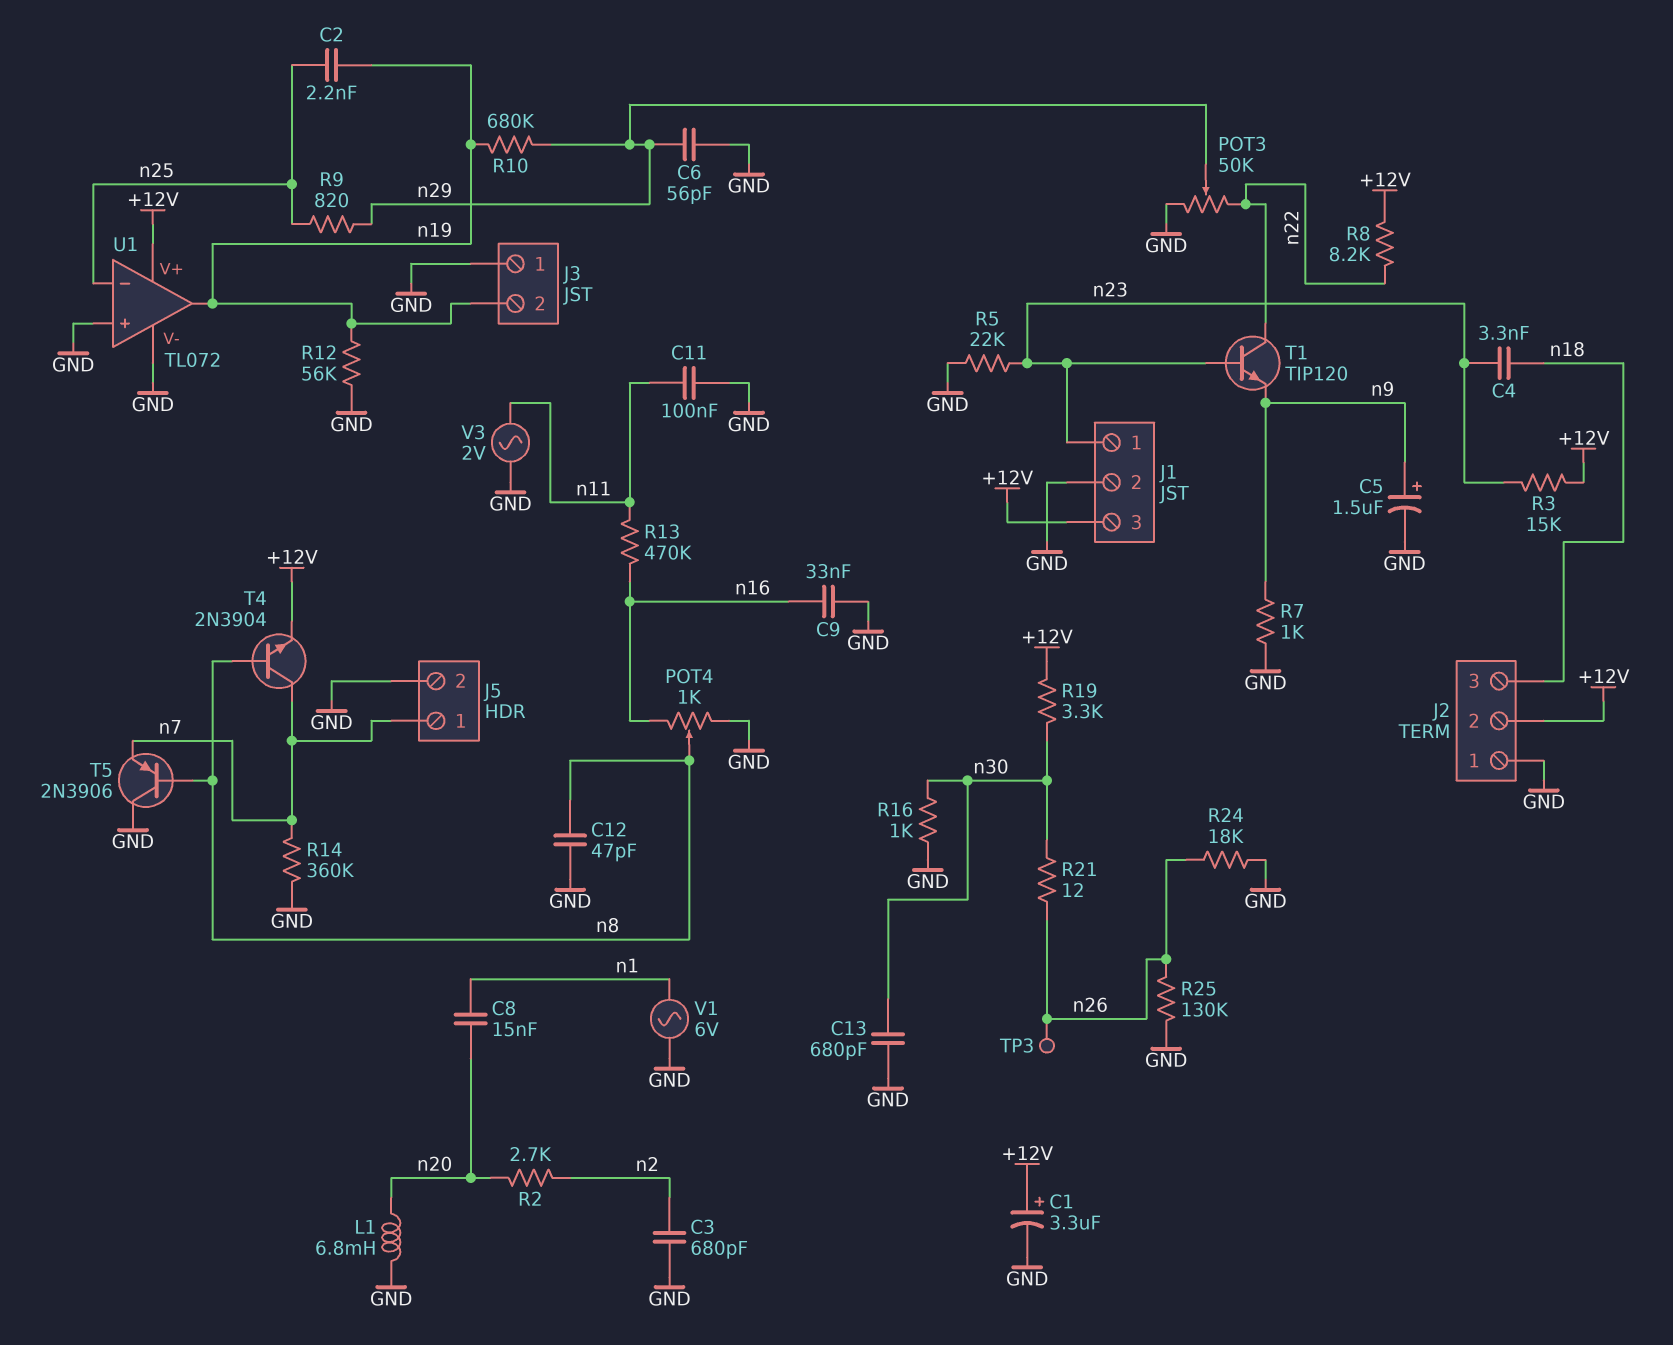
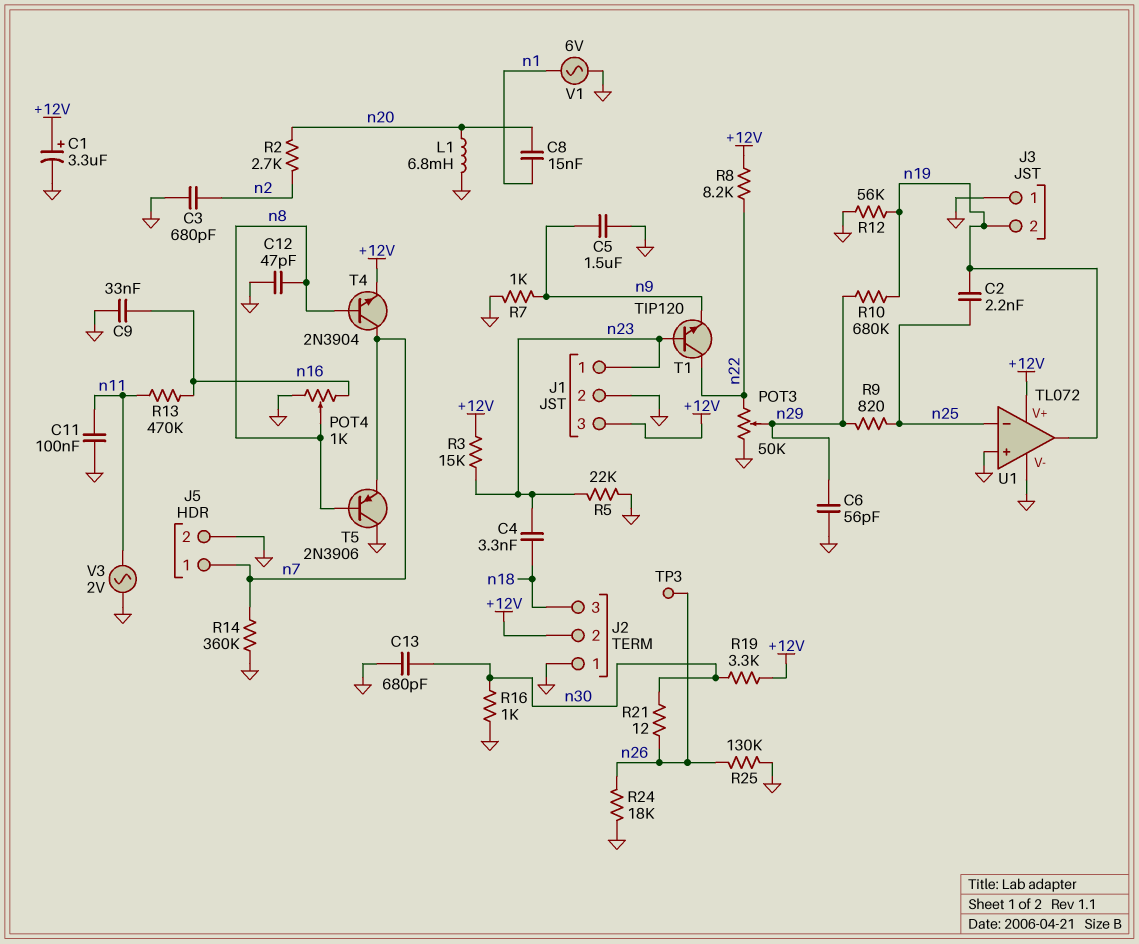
C5: 1.5uF (plus n9, minus GND) -> 1.5uF (GND, n9)

